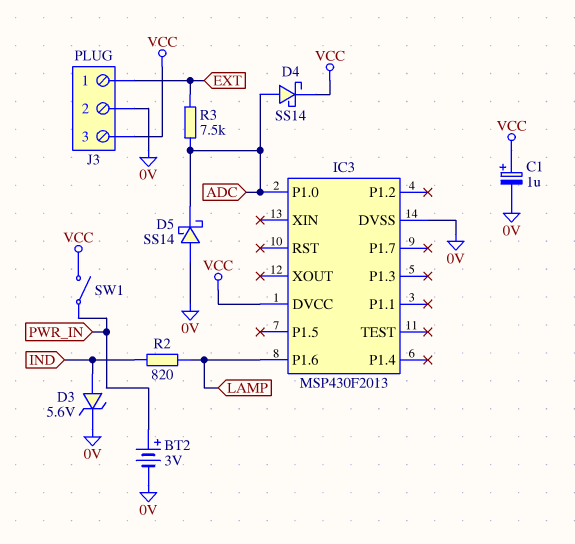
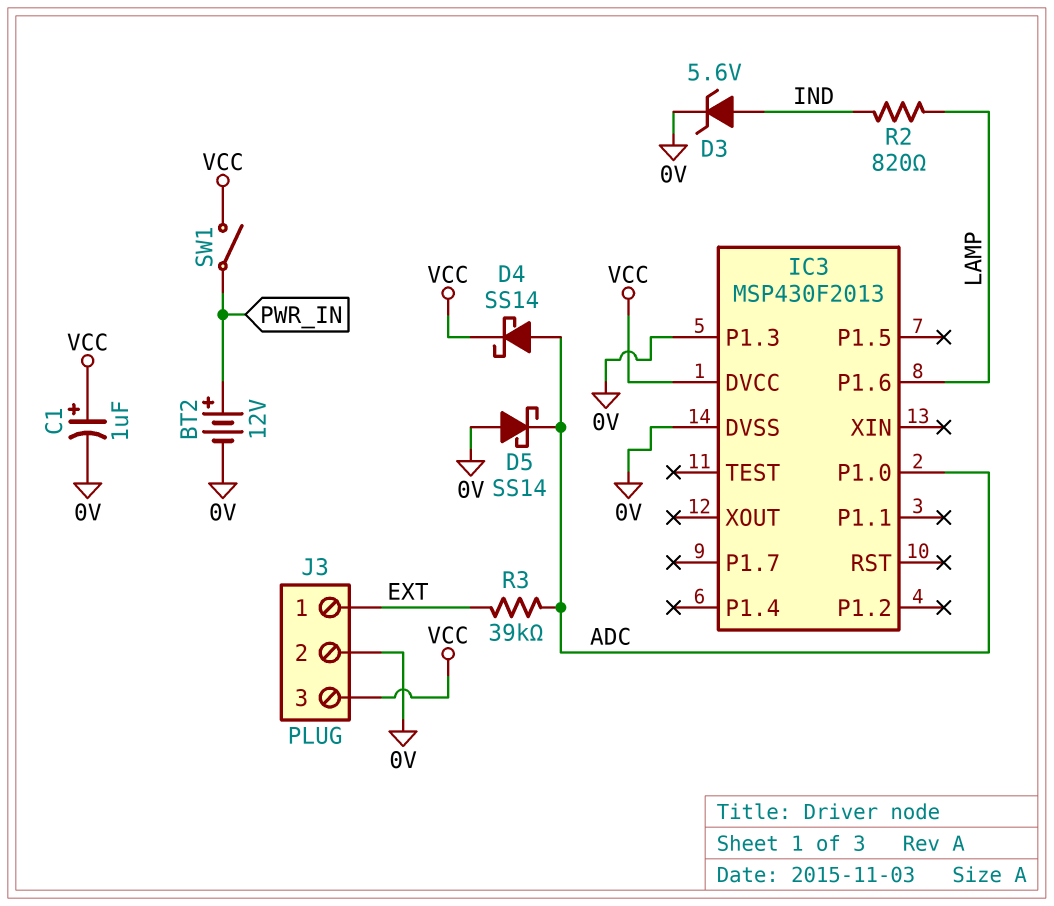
BT2: 3V (plus PWR_IN, minus 0V) -> 12V (plus PWR_IN, minus 0V)
IC3 pin P1.3: none -> 0V
R3: 7.5k (ADC, EXT) -> 39k (ADC, EXT)

